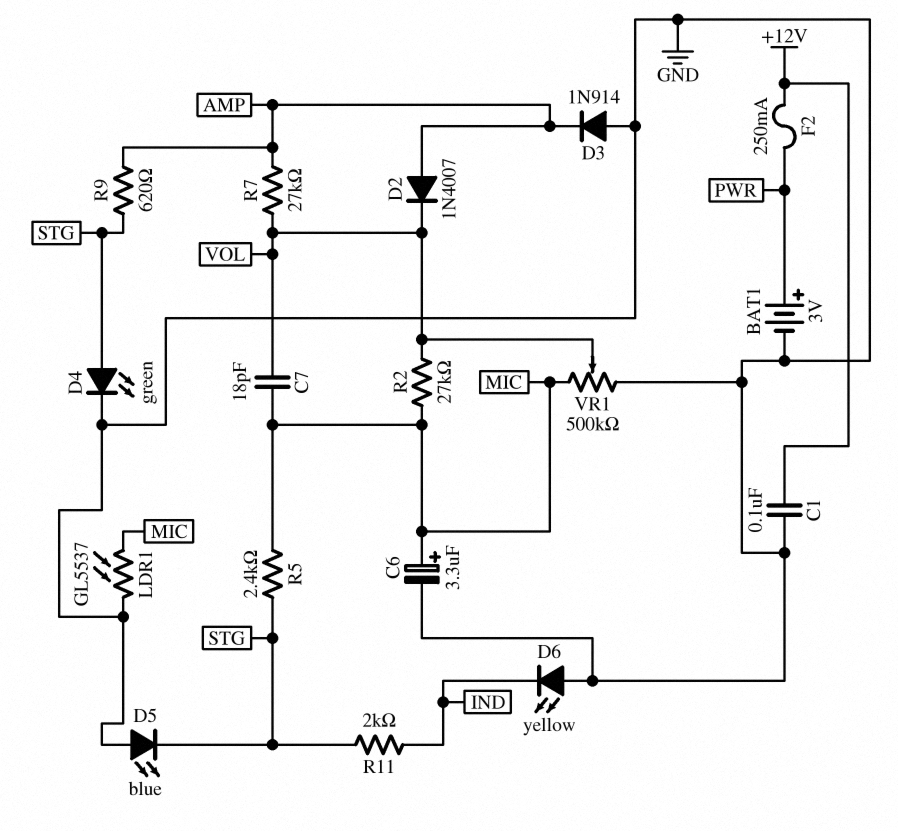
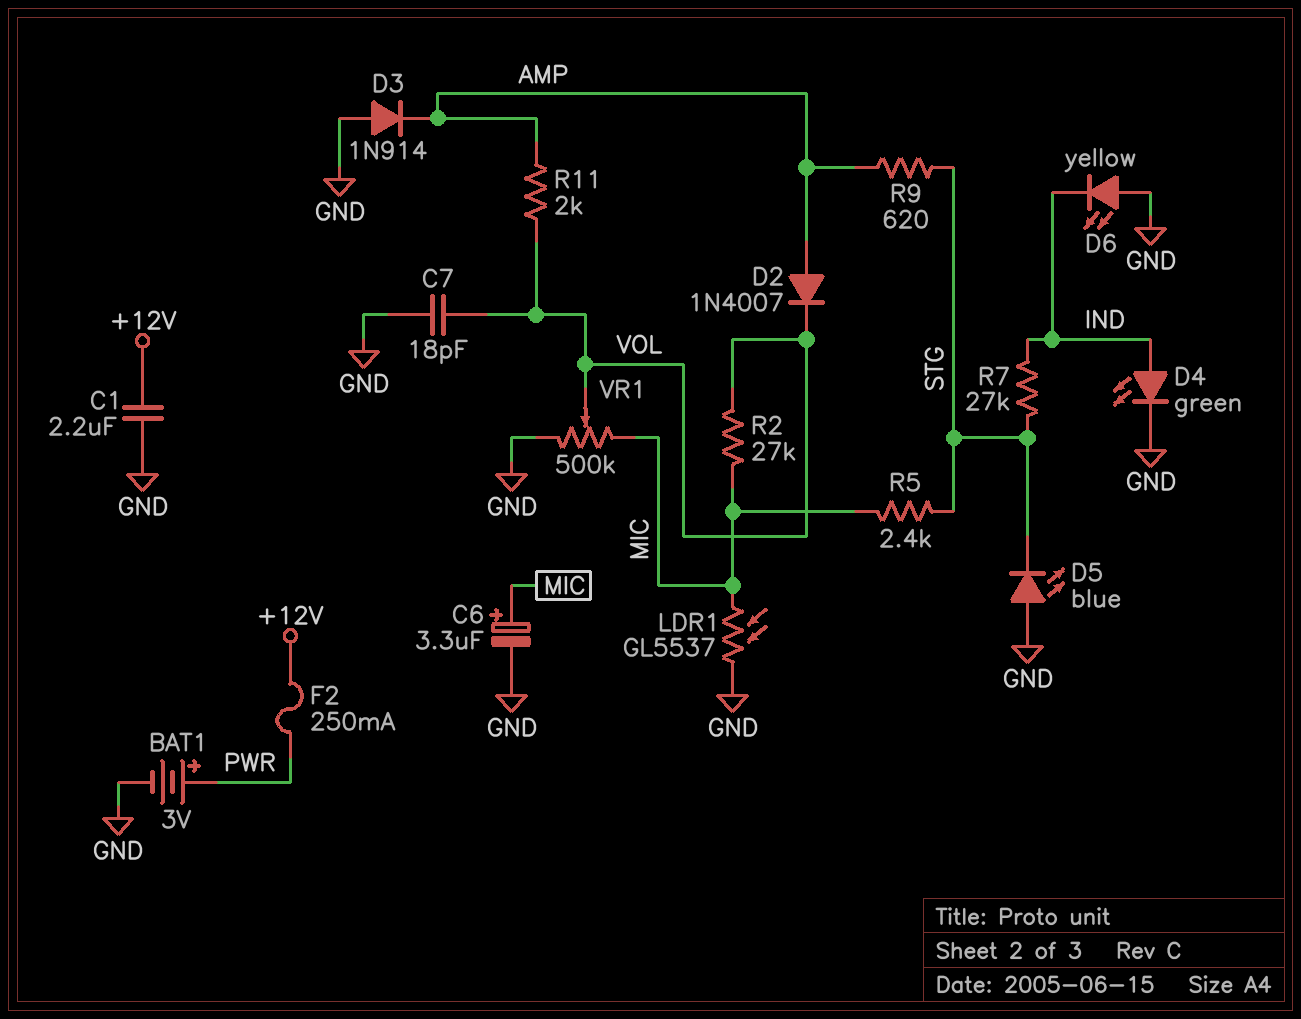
C1: 100nF (+12V, GND) -> 2.2uF (+12V, GND)
C7: 18pF (MIC, VOL) -> 18pF (GND, VOL)
D4: LED green (A STG, K GND) -> LED green (A IND, K GND)
R7: 27k (AMP, VOL) -> 27k (IND, STG)
R11: 2k (IND, STG) -> 2k (AMP, VOL)

